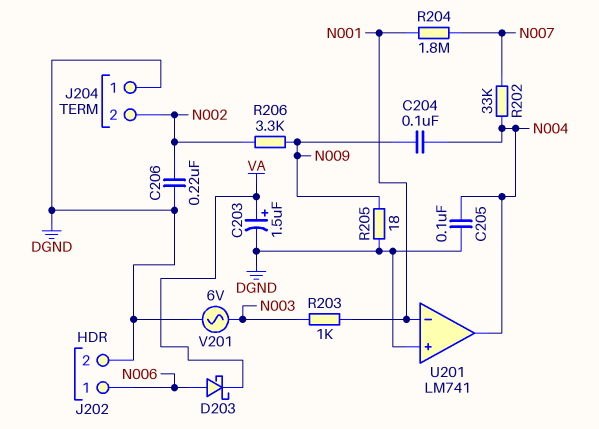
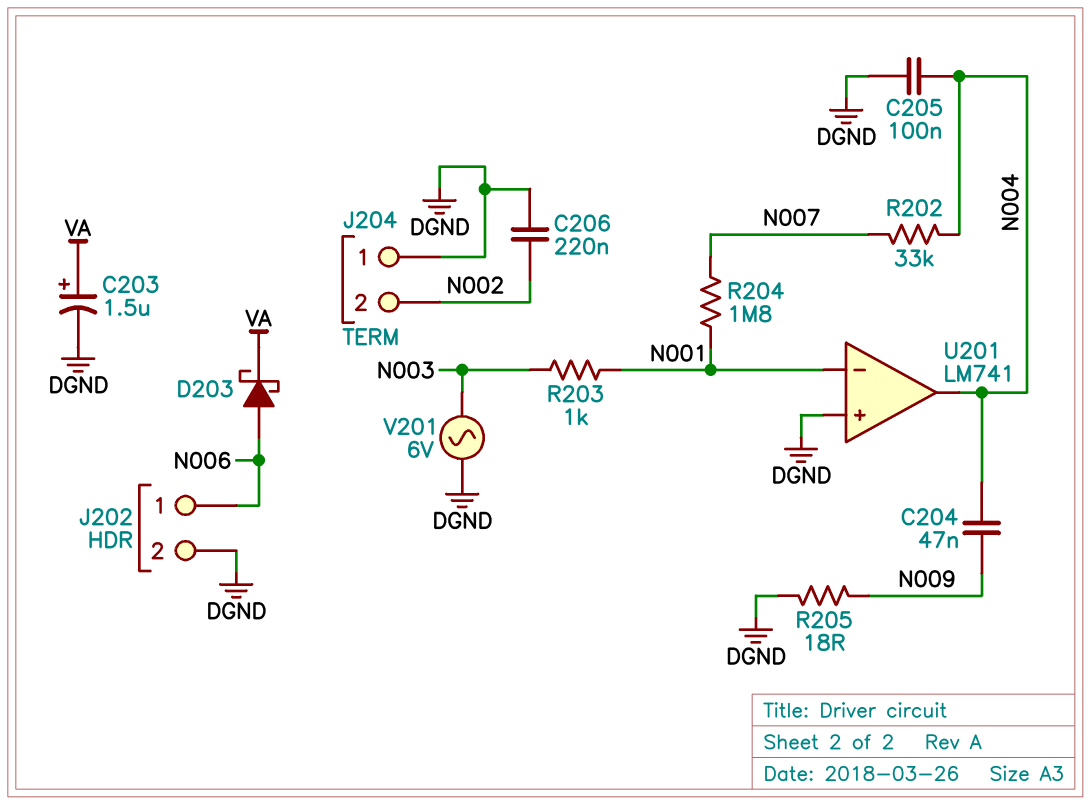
C204: 100nF (N004, N009) -> 47nF (N004, N009)
R206: 3.3k (N002, N009) -> none

